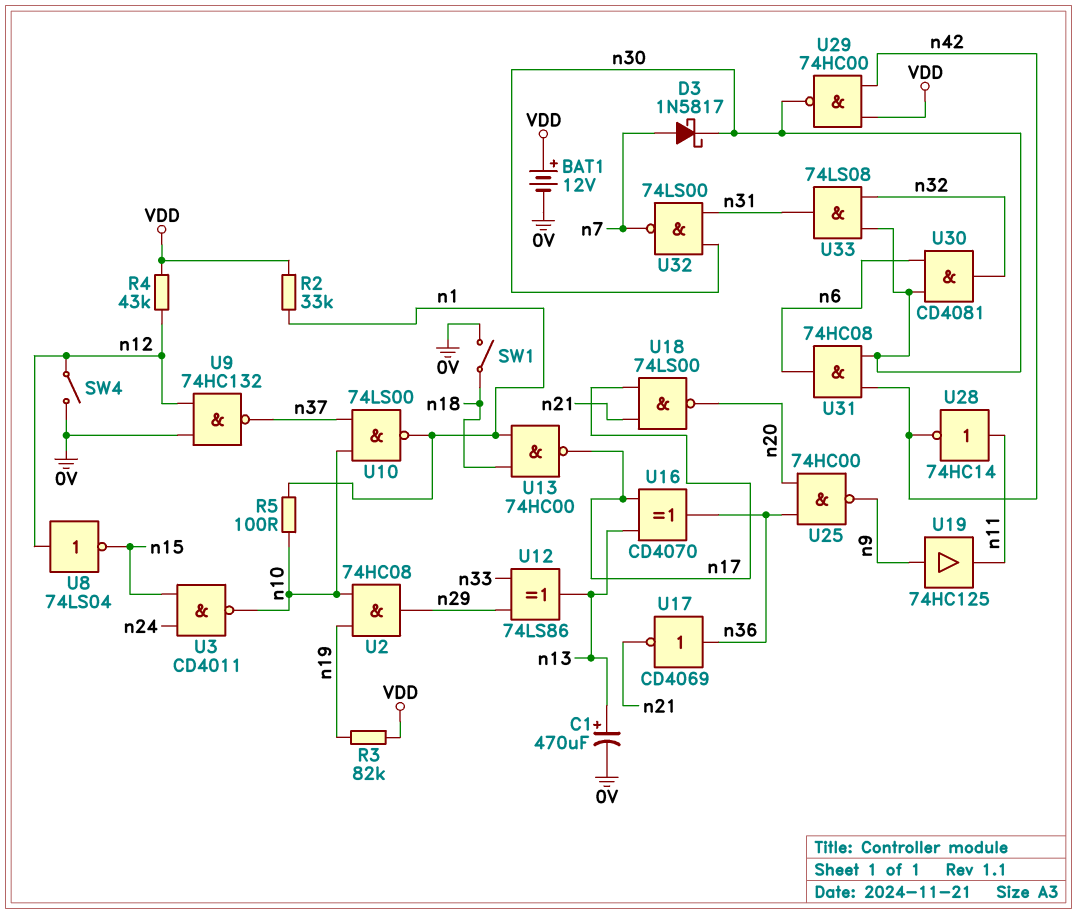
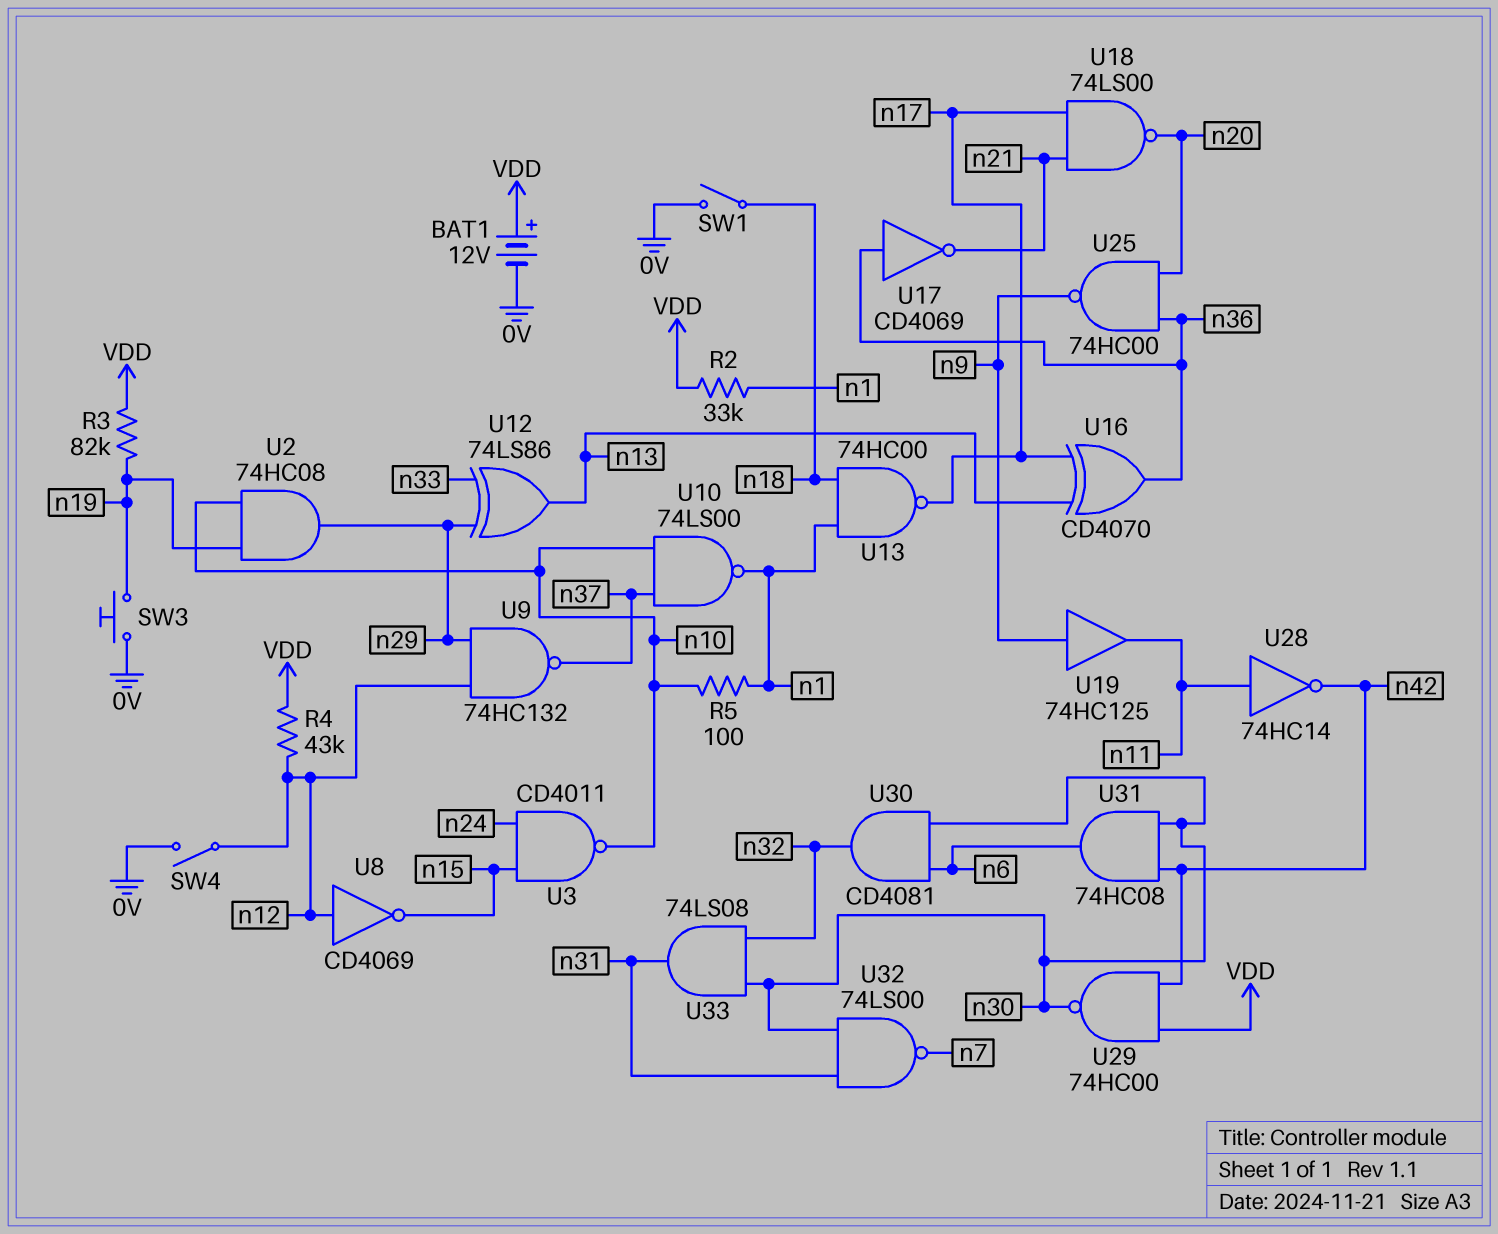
C1: 470uF (plus n13, minus 0V) -> none
D3: schottky 1N5817 (A n7, K n30) -> none
SW3: none -> button (0V, n19)
U8: NOT 74LS04 (in n12, out n15) -> NOT CD4069 (in n12, out n15)
U9: NAND 74HC132 (in 0V, in n12, out n37) -> NAND 74HC132 (in n12, in n29, out n37)

